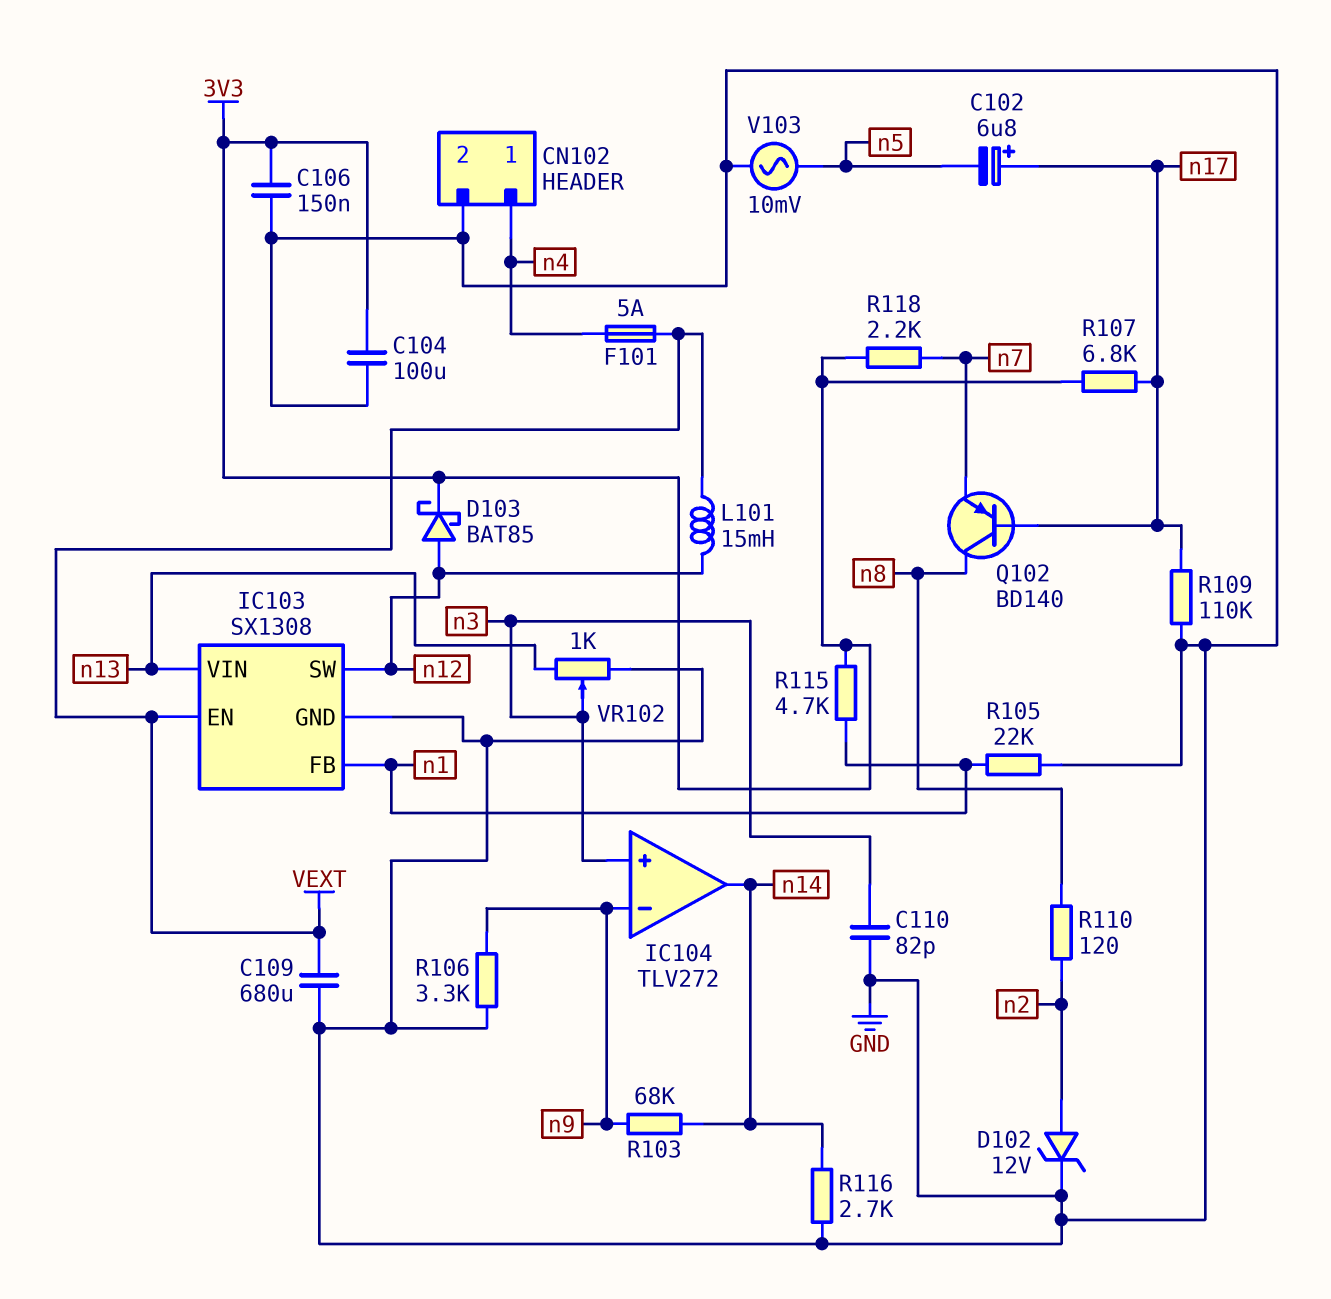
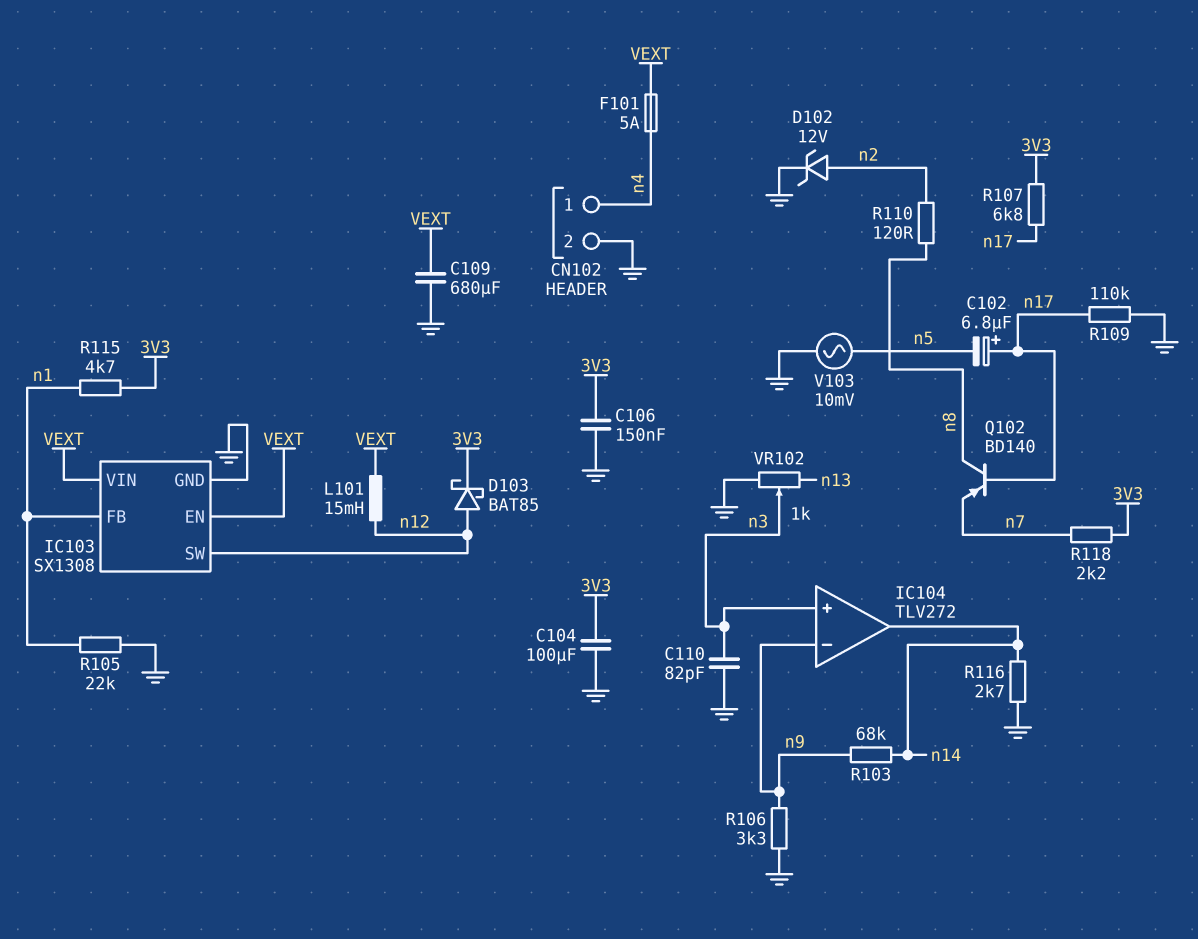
IC103 pin VIN: n13 -> VEXT

